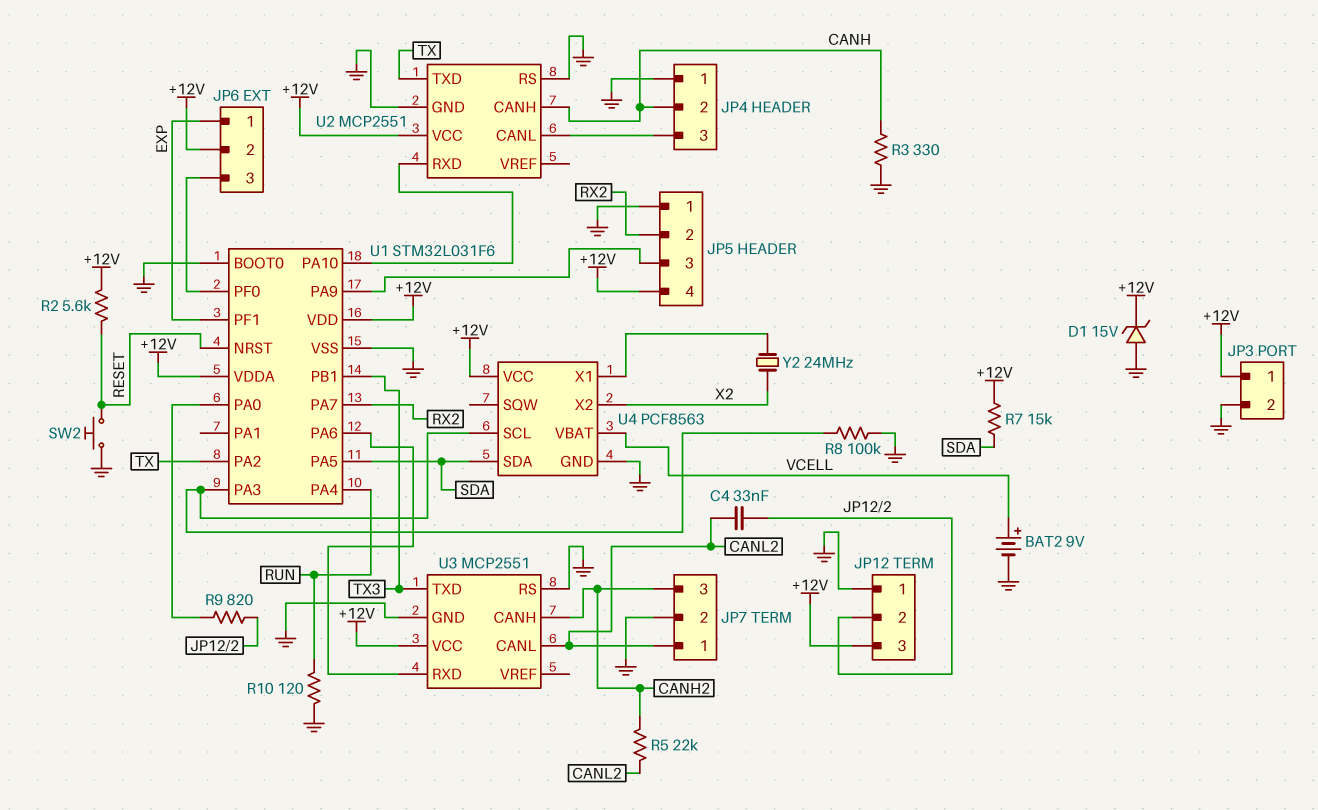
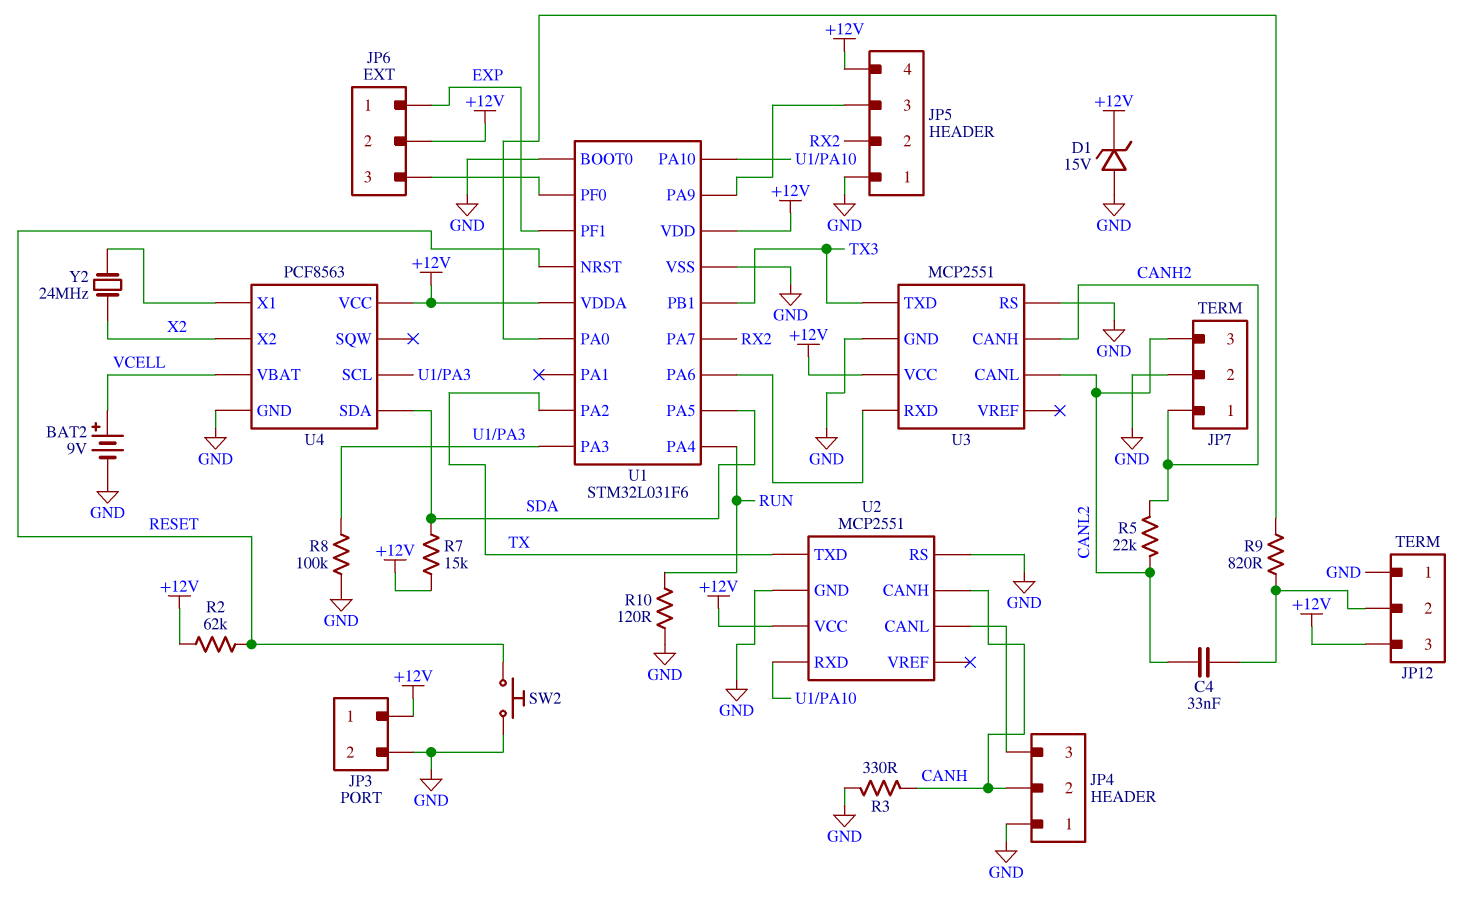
JP7 pin 1: CANL2 -> CANH2
JP7 pin 3: CANH2 -> CANL2
R2: 5.6k (+12V, RESET) -> 62k (+12V, RESET)

